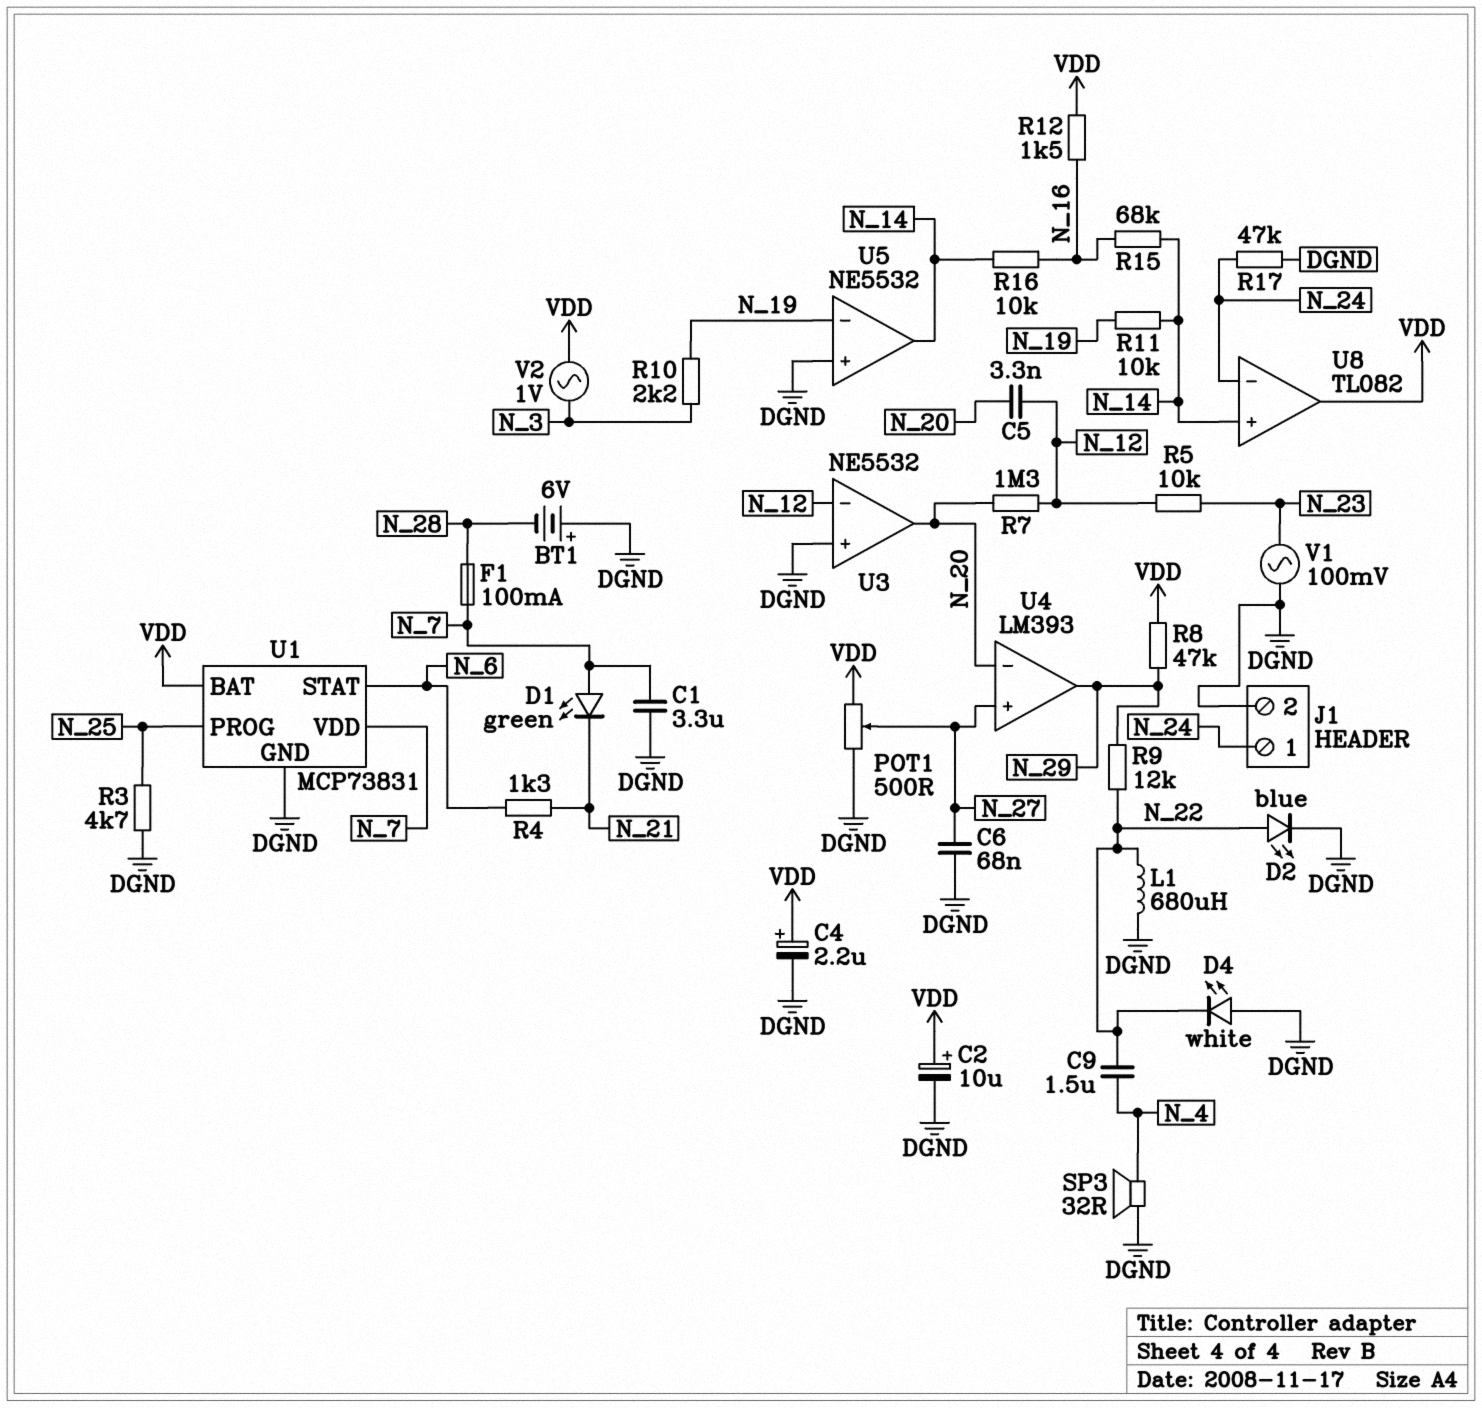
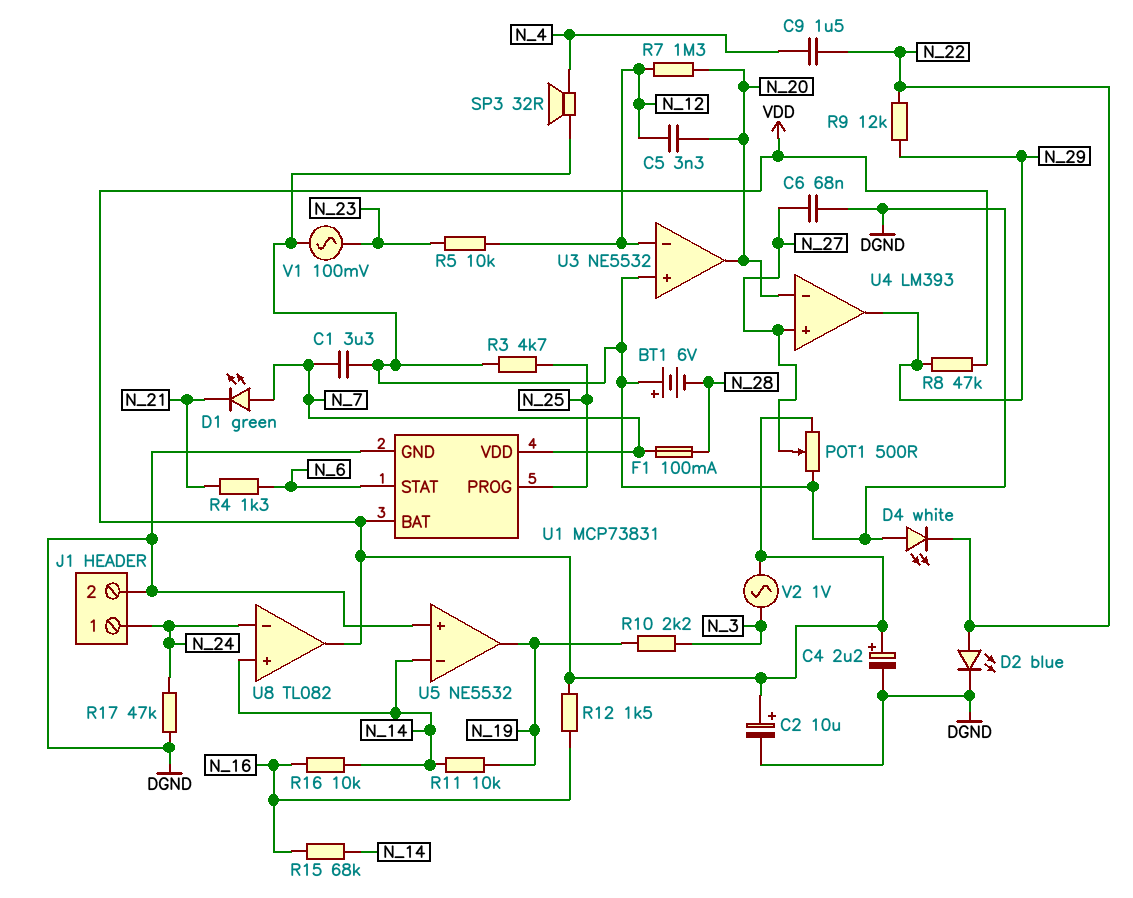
L1: 680uH (DGND, N_22) -> none
U5 pin in-: N_19 -> N_14
U5 pin out: N_14 -> N_19

